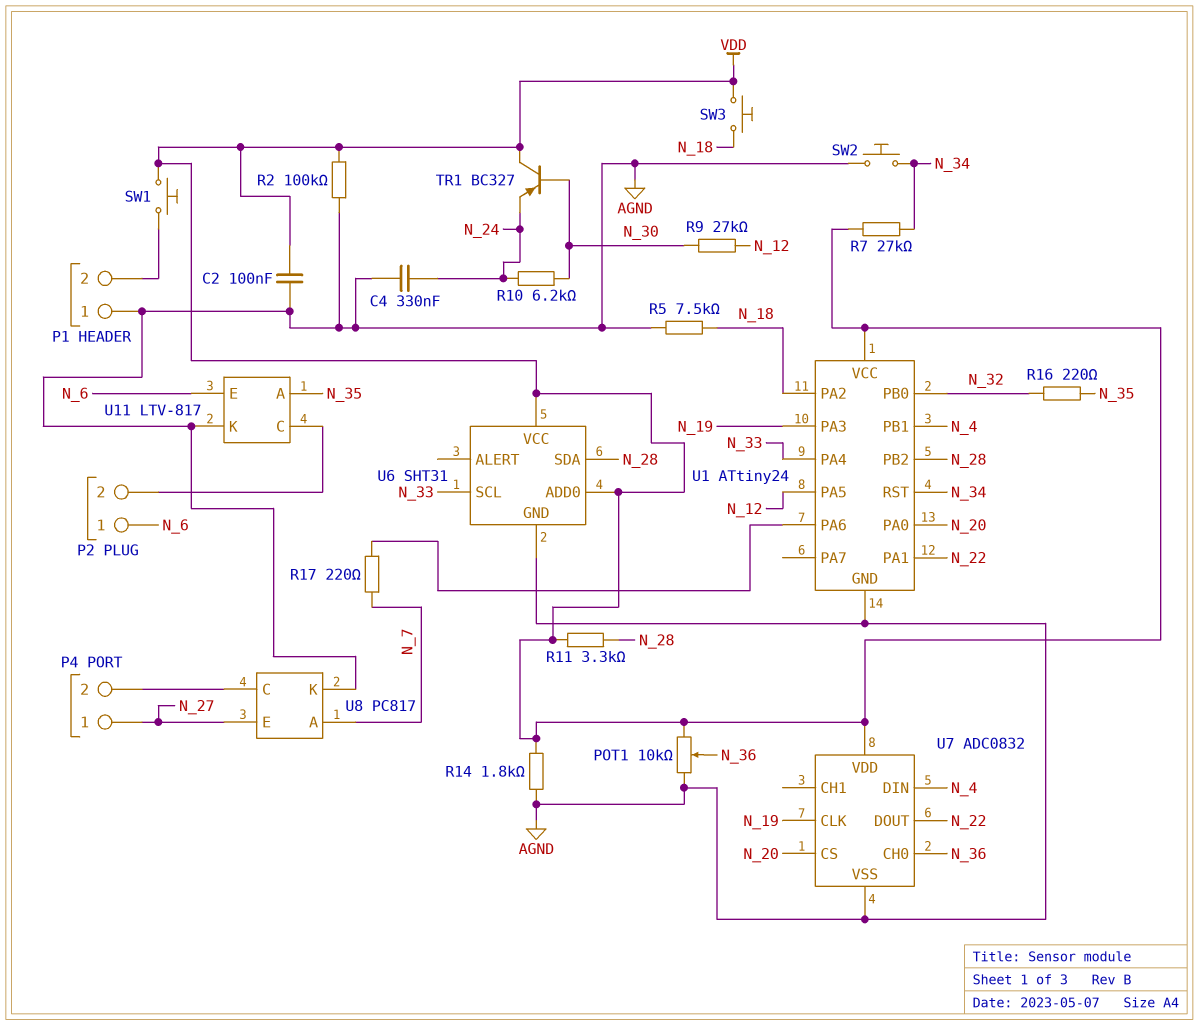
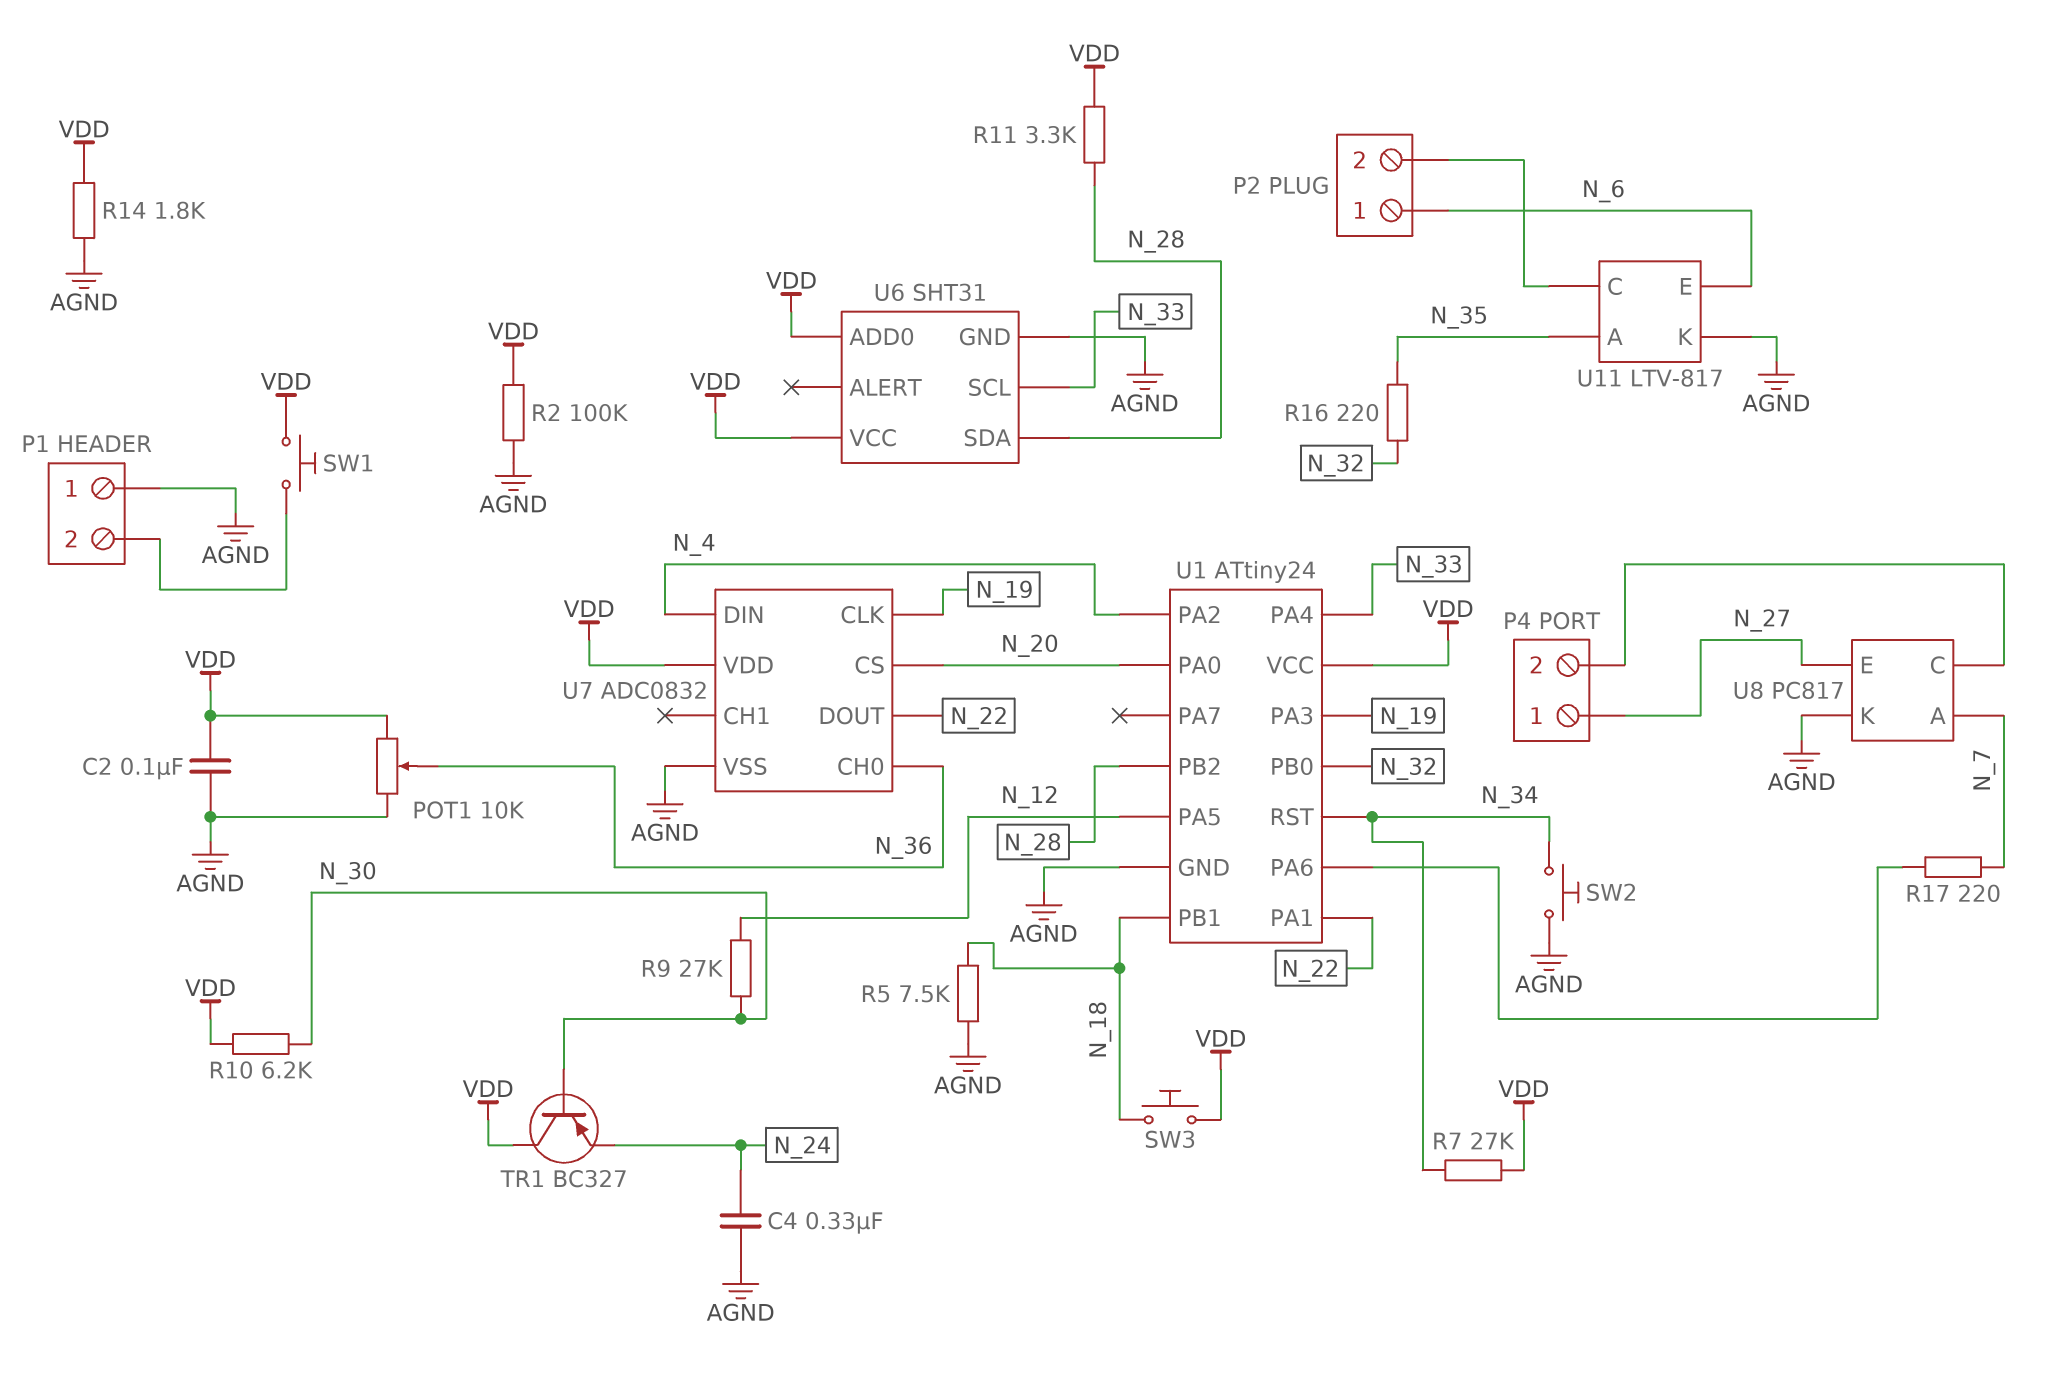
R10: 6.2k (N_24, N_30) -> 6.2k (N_30, VDD)
U1 pin PA2: N_18 -> N_4
U1 pin PB1: N_4 -> N_18

